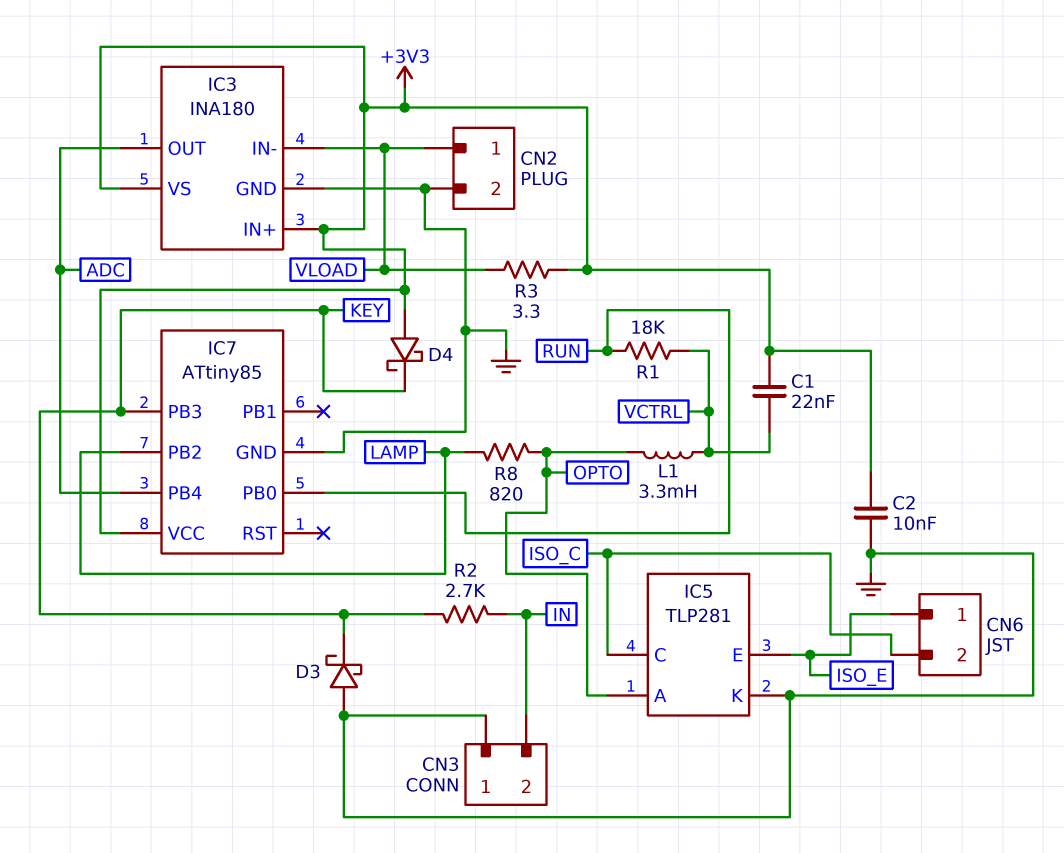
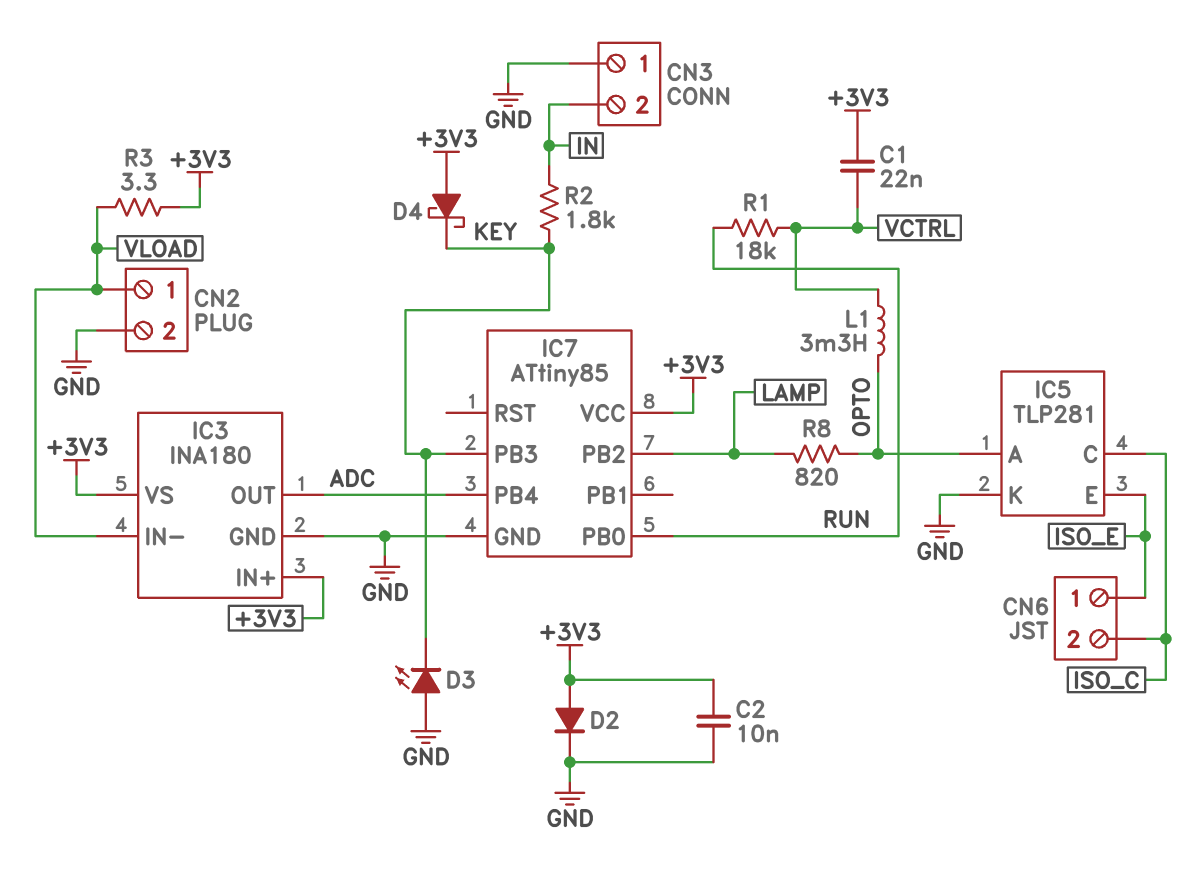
D2: none -> diode (A +3V3, K GND)
D3: schottky (A GND, K KEY) -> LED (A GND, K KEY)
R2: 2.7k (IN, KEY) -> 1.8k (IN, KEY)

